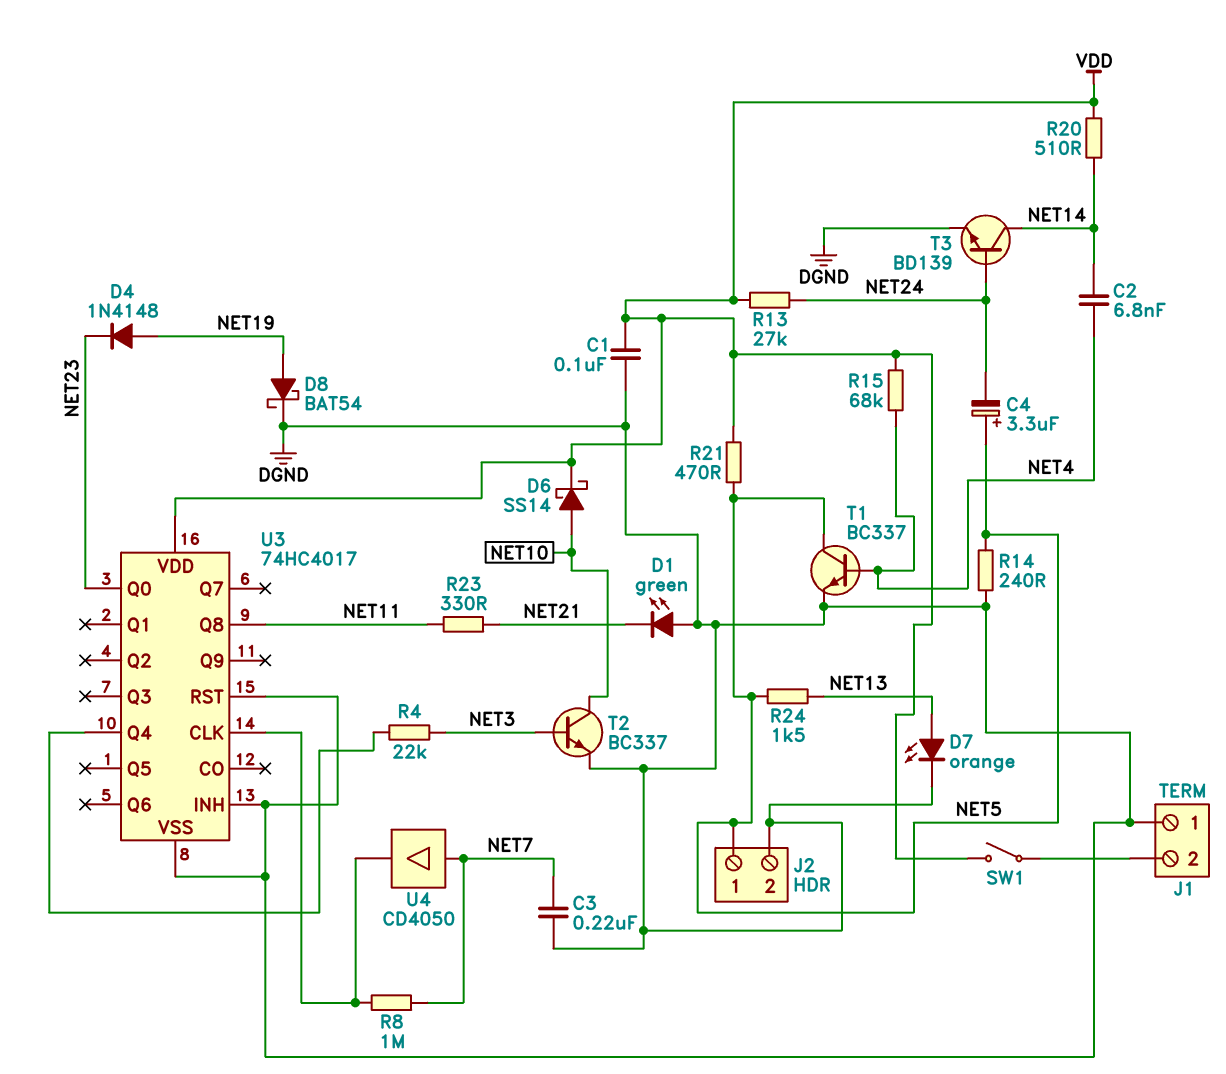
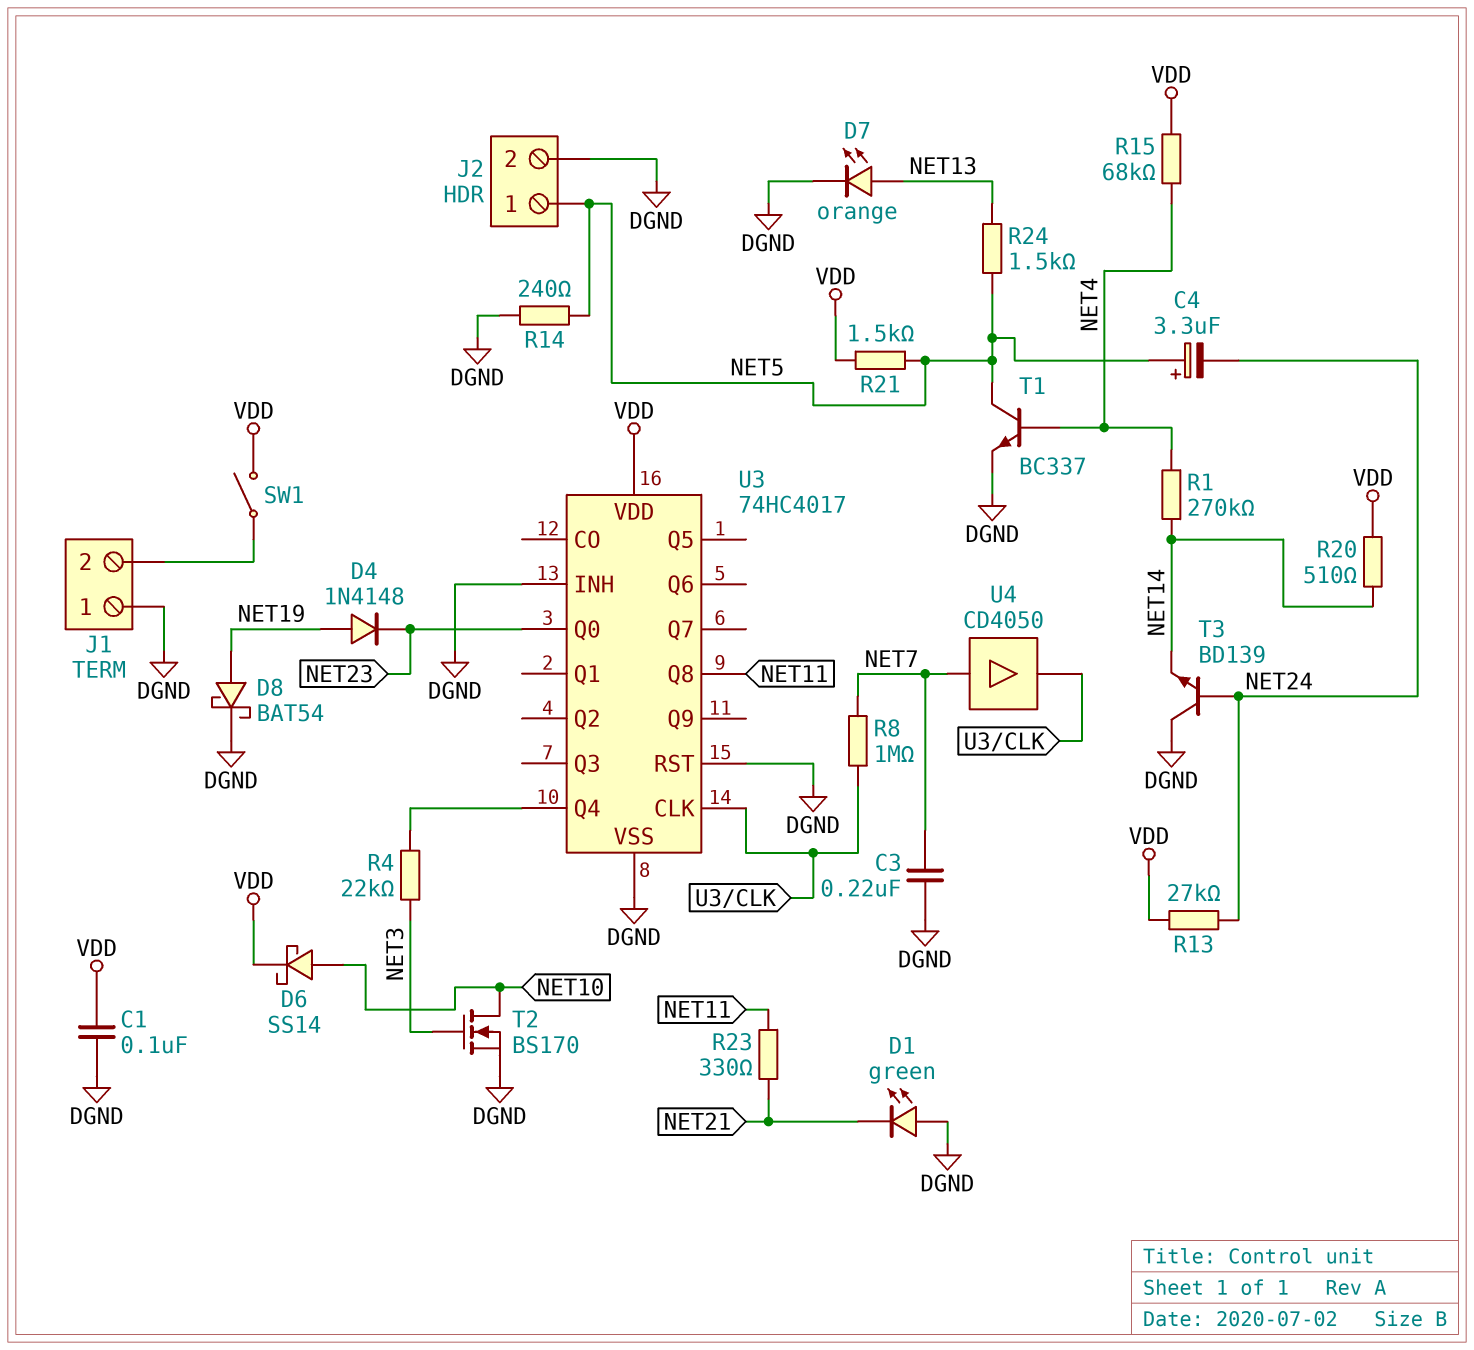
C2: 6.8nF (NET4, NET14) -> none
R1: none -> 270k (NET4, NET14)
R21: 470 (NET5, VDD) -> 1.5k (NET5, VDD)
T2: NPN BC337 (B NET3, C NET10, E DGND) -> NMOS BS170 (G NET3, D NET10, S DGND)
T3: NPN BD139 (B NET24, C NET14, E DGND) -> NPN BD139 (B NET24, C DGND, E NET14)

